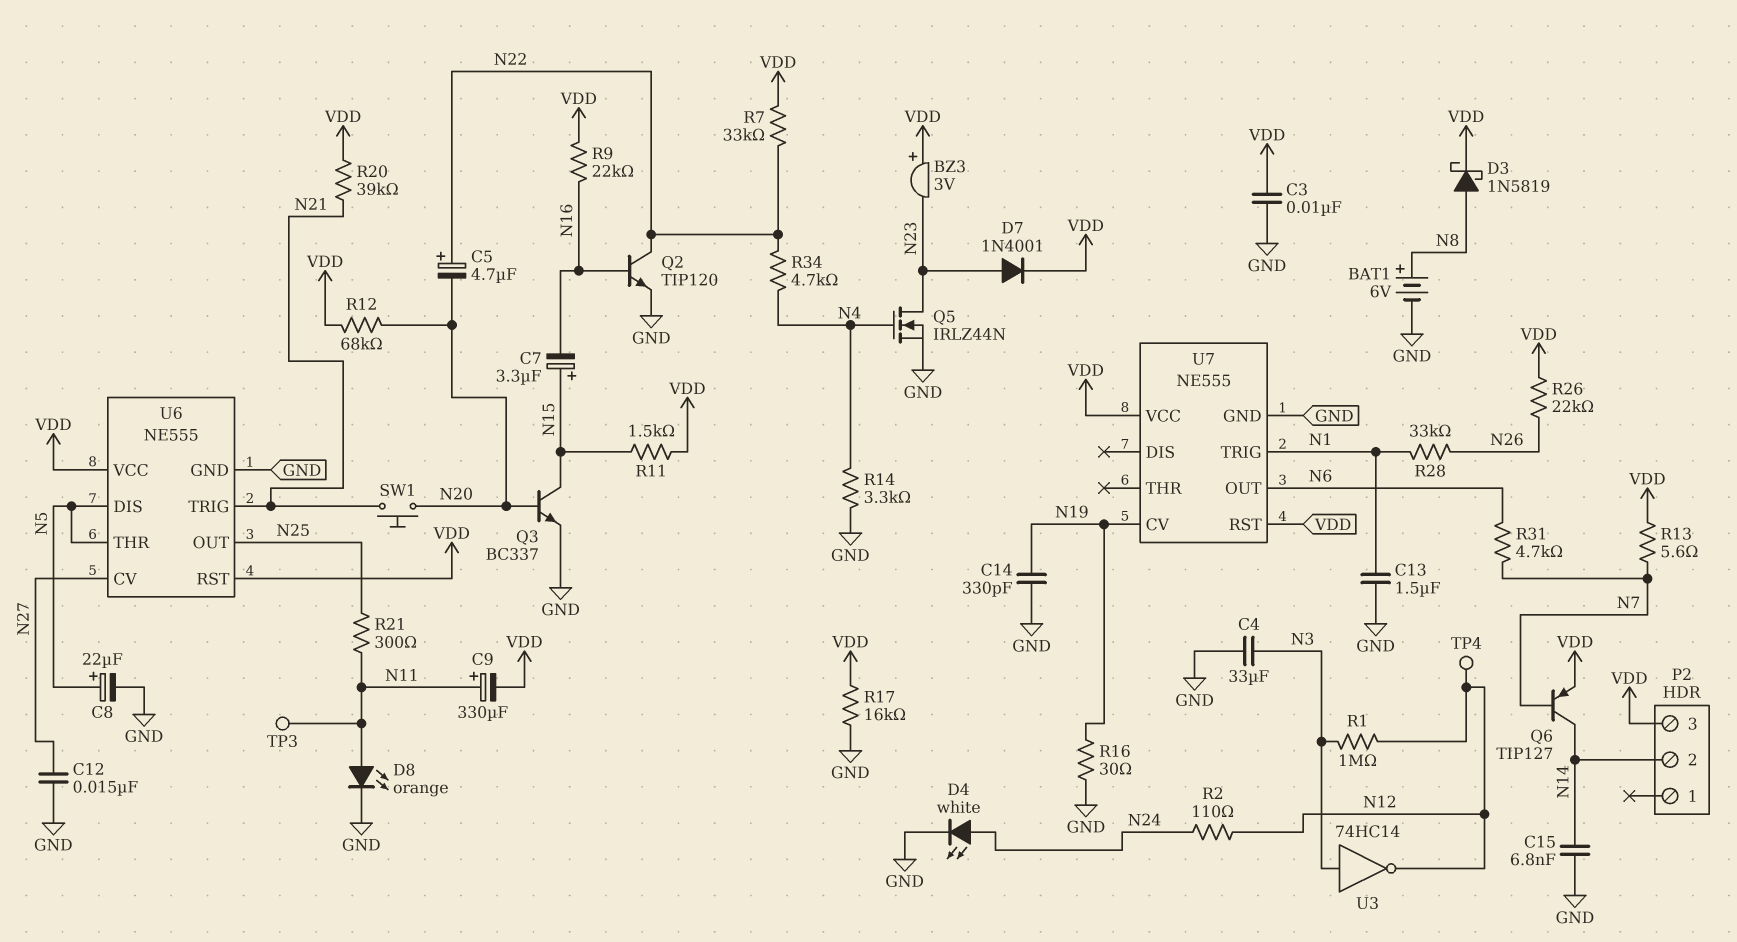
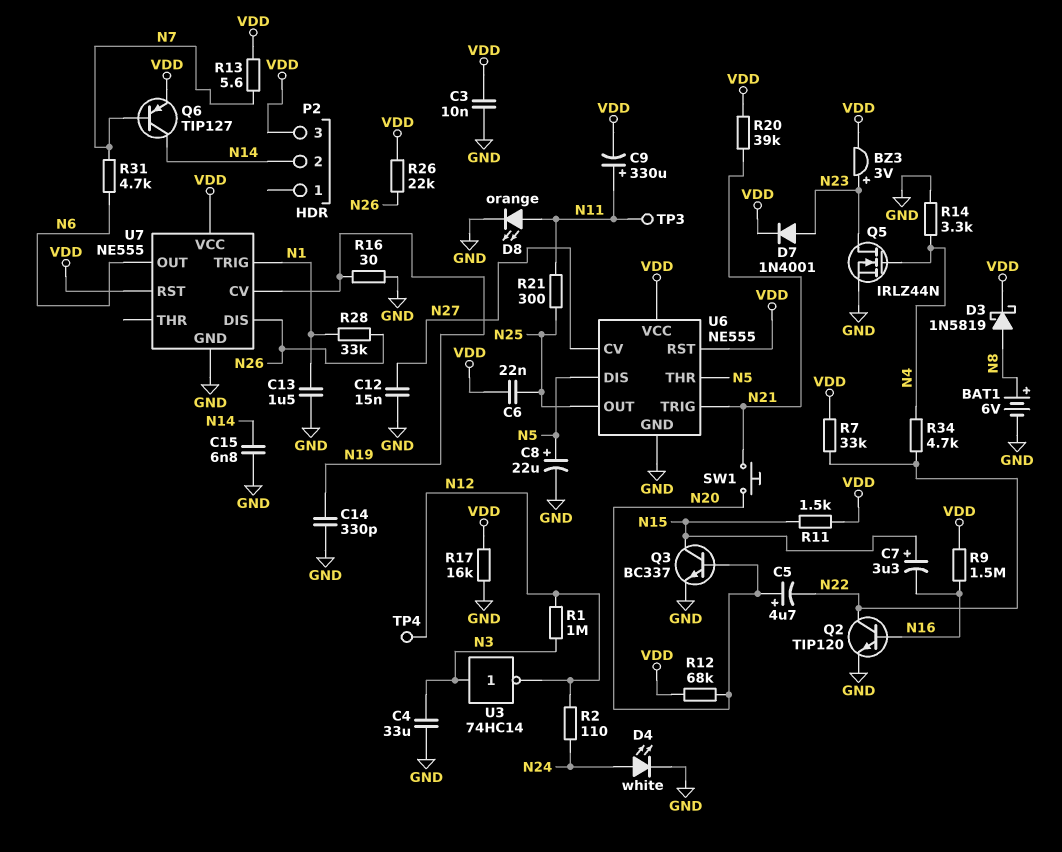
BZ3: buzzer 3V (plus VDD, minus N23) -> buzzer 3V (plus N23, minus VDD)
C5: 4.7uF (plus N22, minus N20) -> 4.7uF (plus N20, minus N22)
C6: none -> 22nF (N25, VDD)
R9: 22k (N16, VDD) -> 1.5M (N16, VDD)
U7 pin DIS: none -> N26

